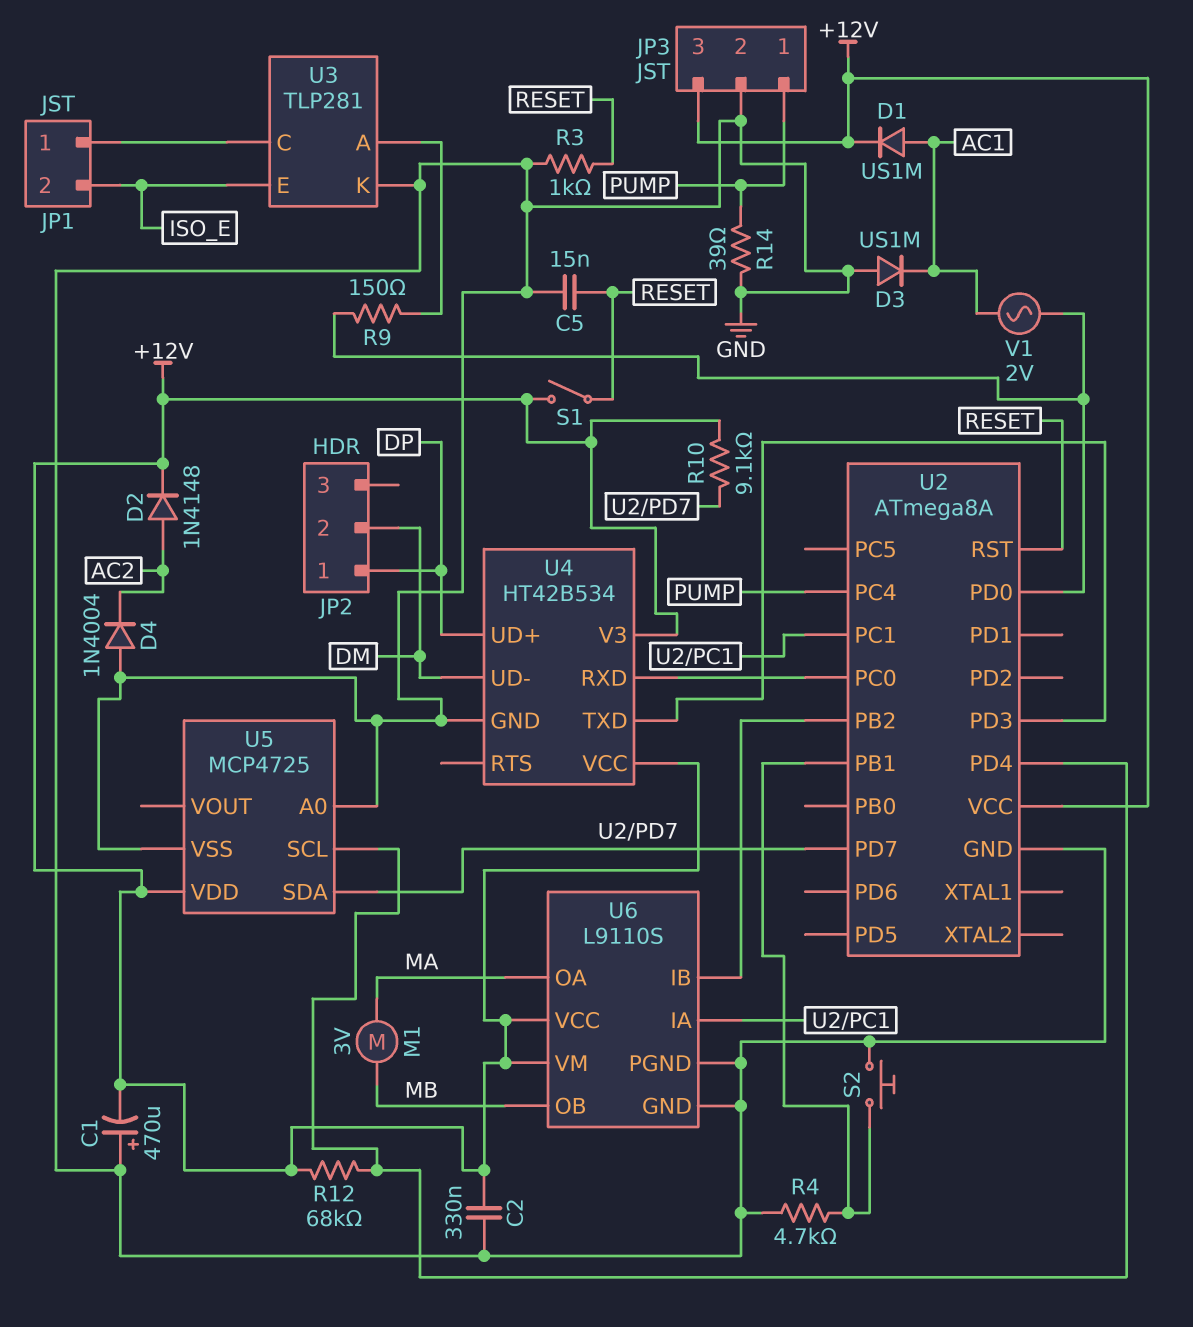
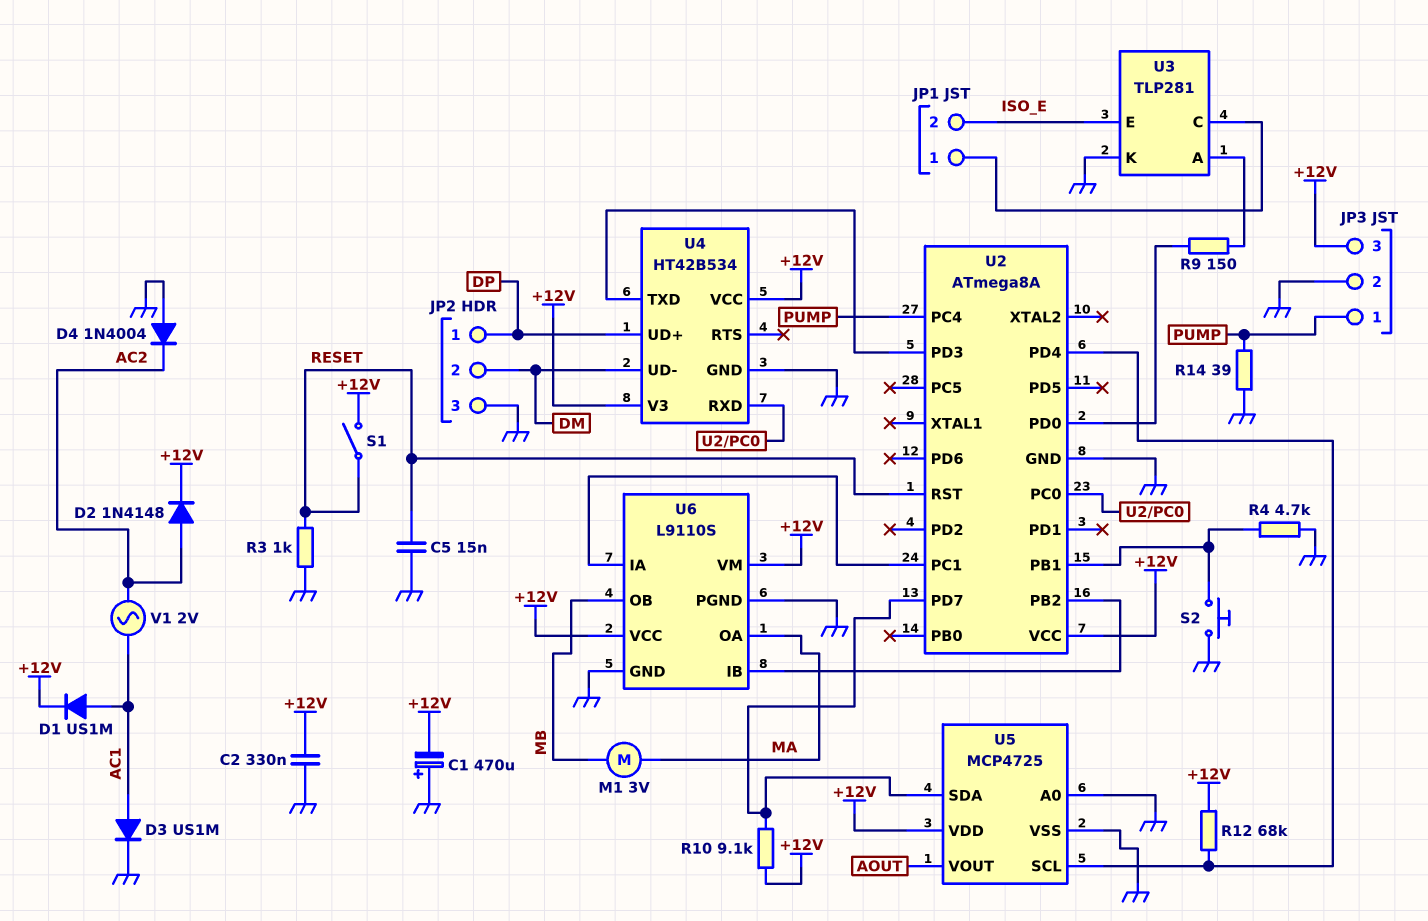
D3: diode US1M (A GND, K AC1) -> diode US1M (A AC1, K GND)
JP2 pin 3: none -> GND
U5 pin VOUT: none -> AOUT
V1: AC 2V (AC1, U2/PD0) -> AC 2V (AC1, AC2)

